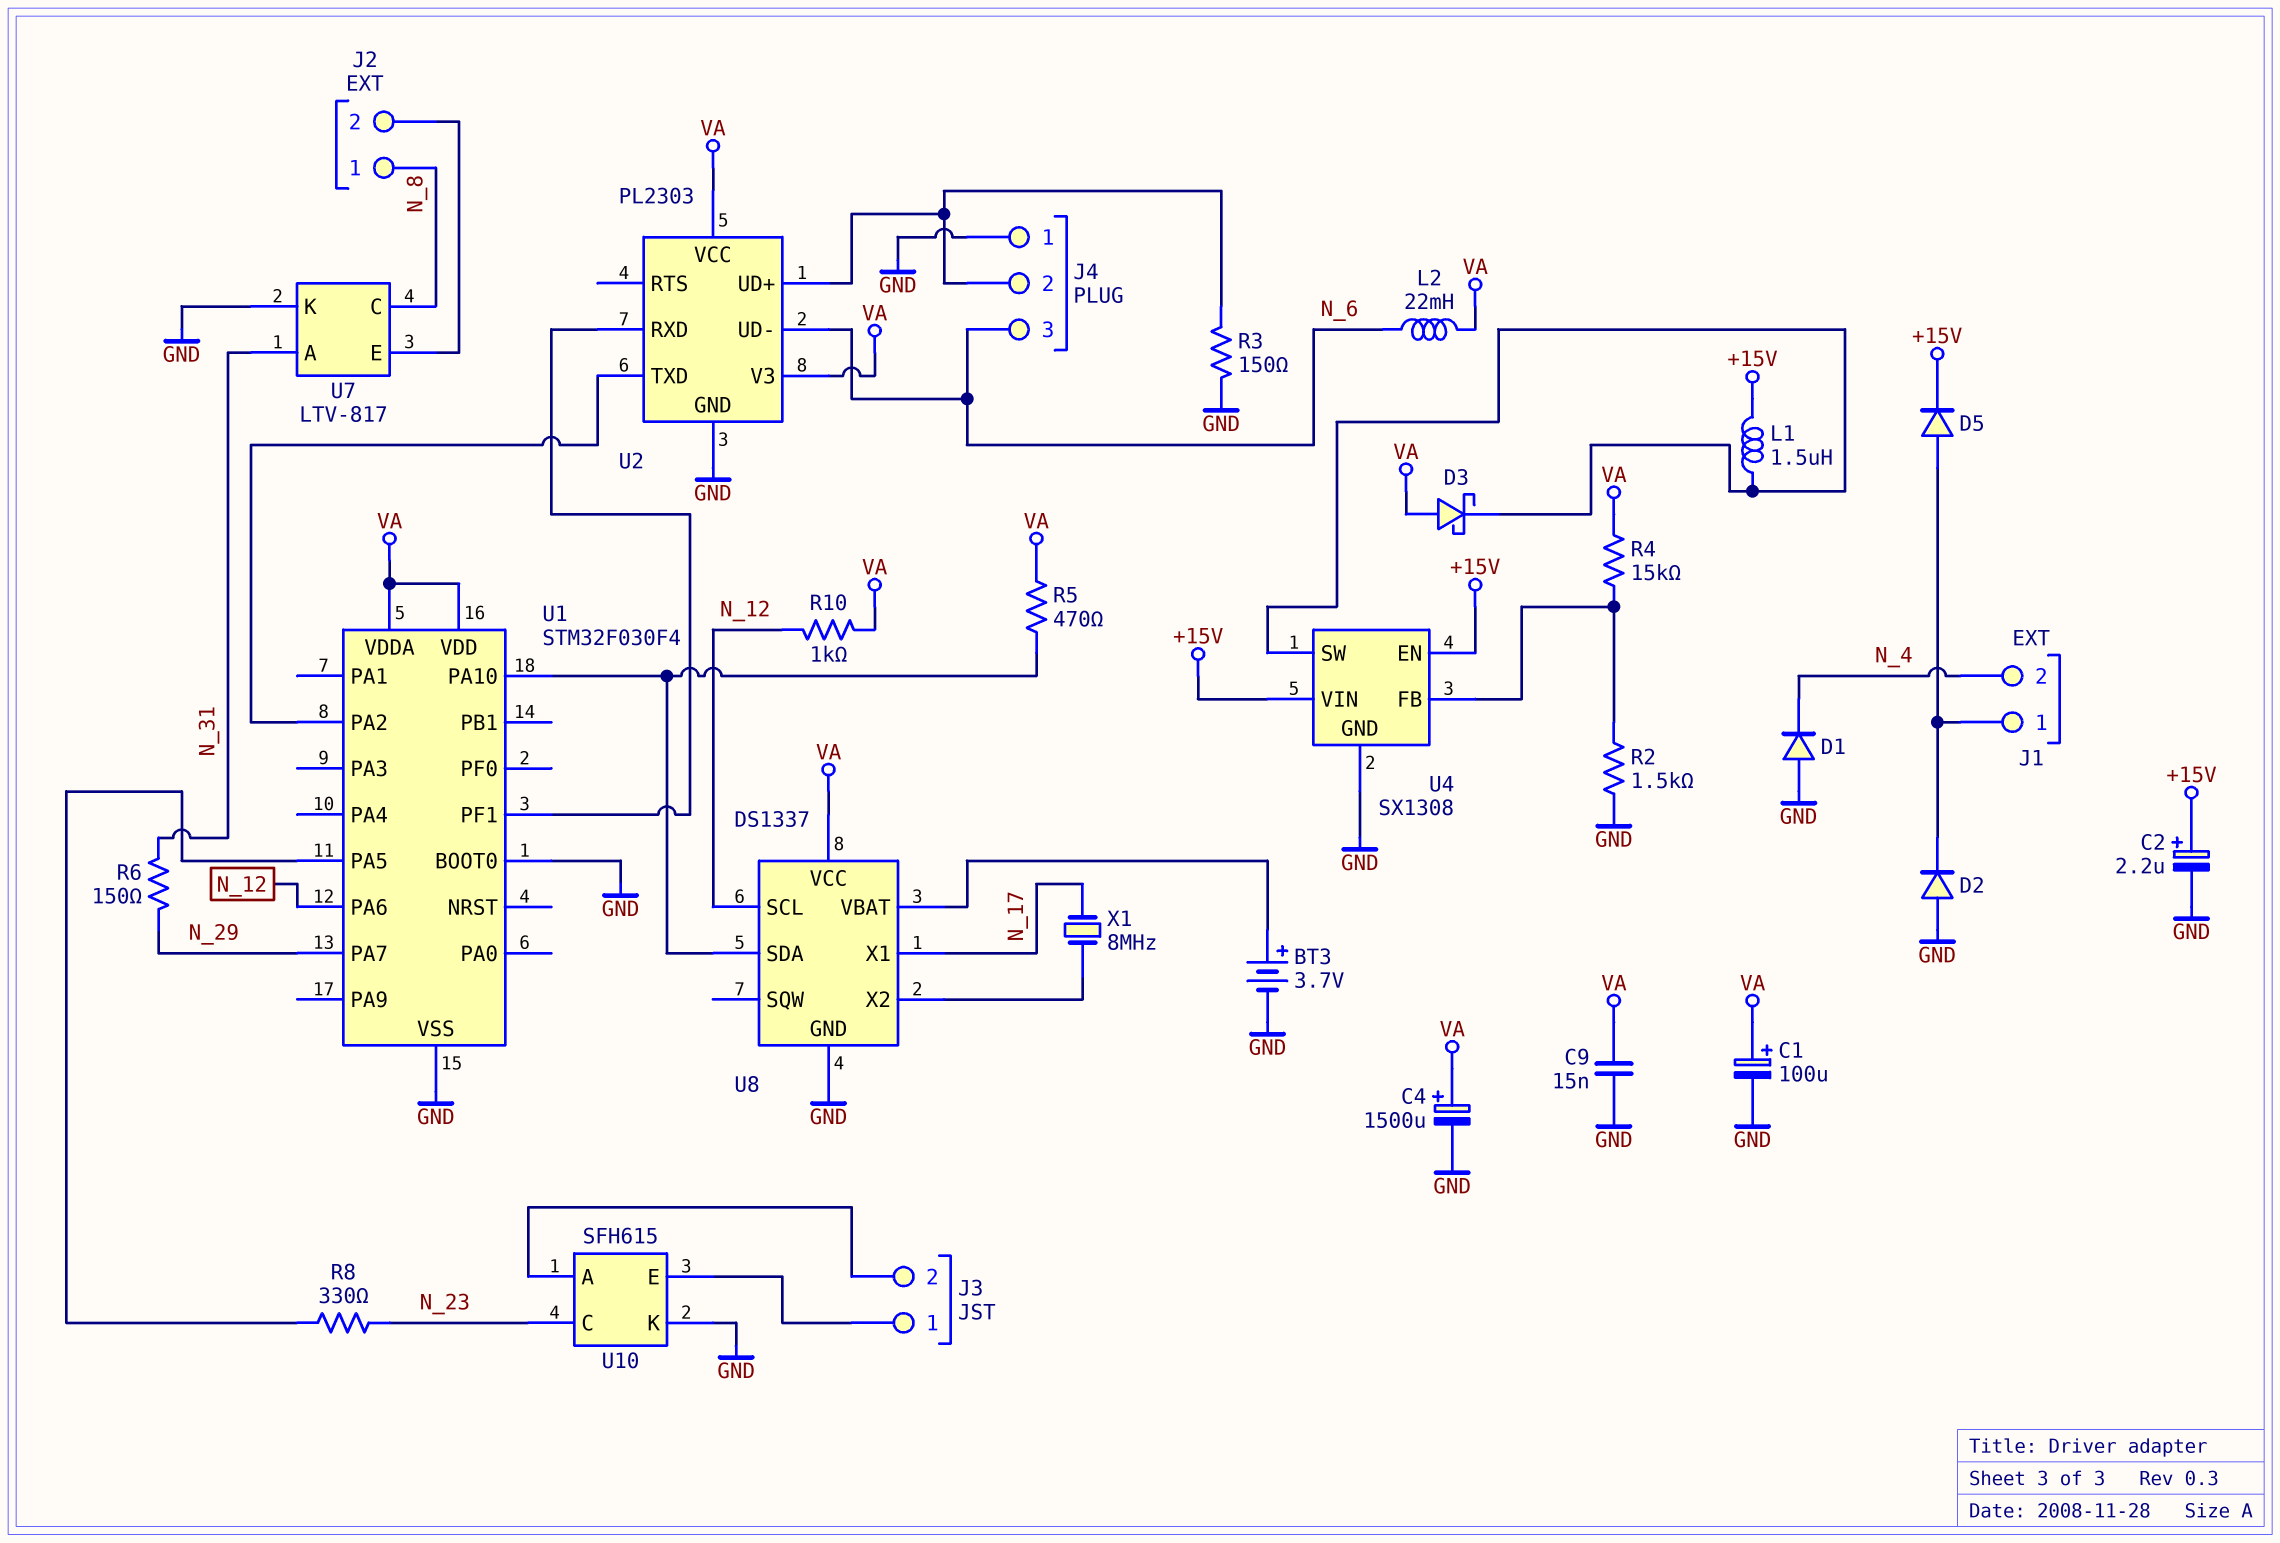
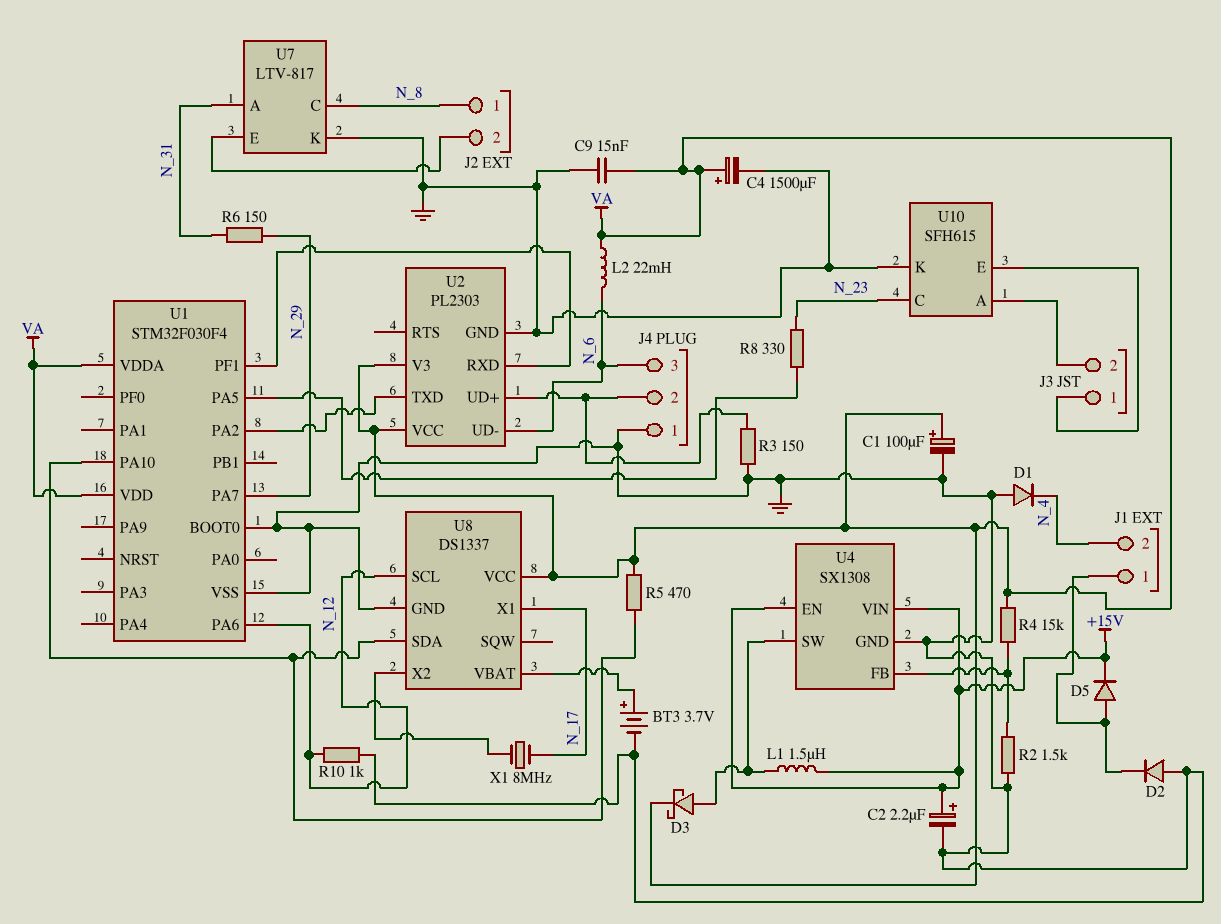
D3: schottky (A VA, K U4/SW) -> schottky (A U4/SW, K VA)
R10: 1k (N_12, VA) -> 1k (GND, N_12)

